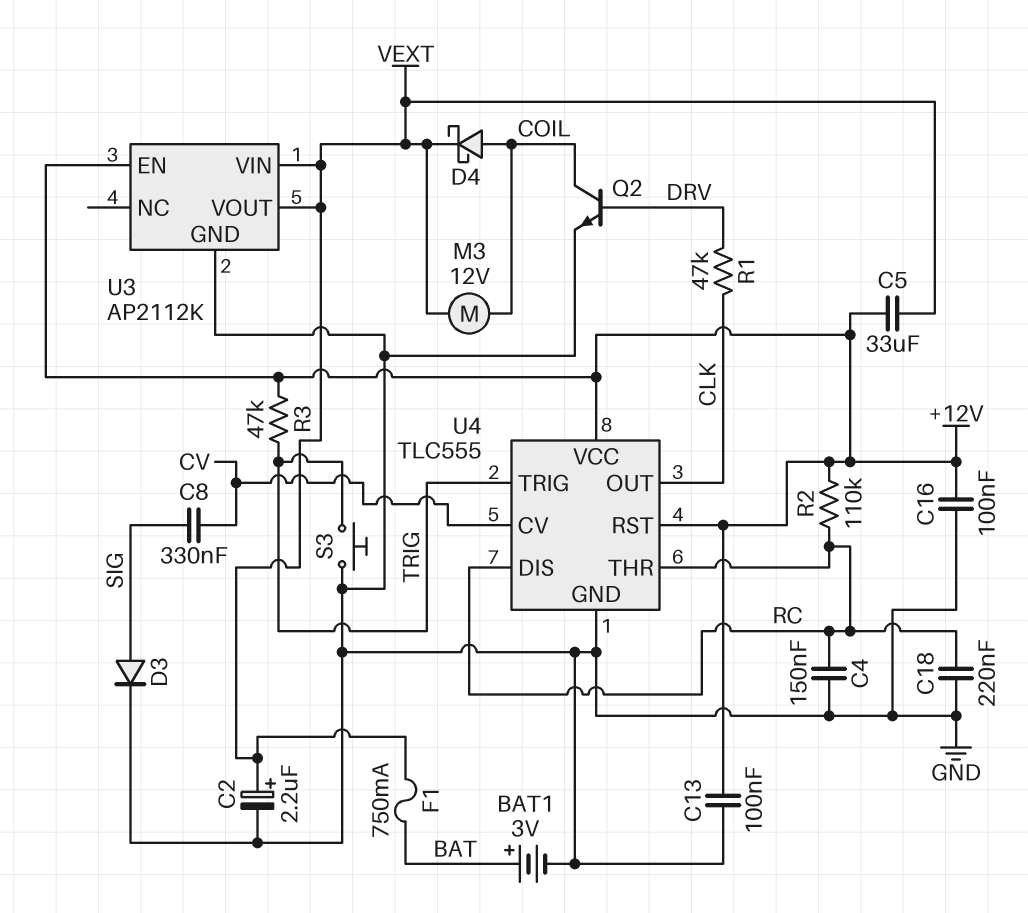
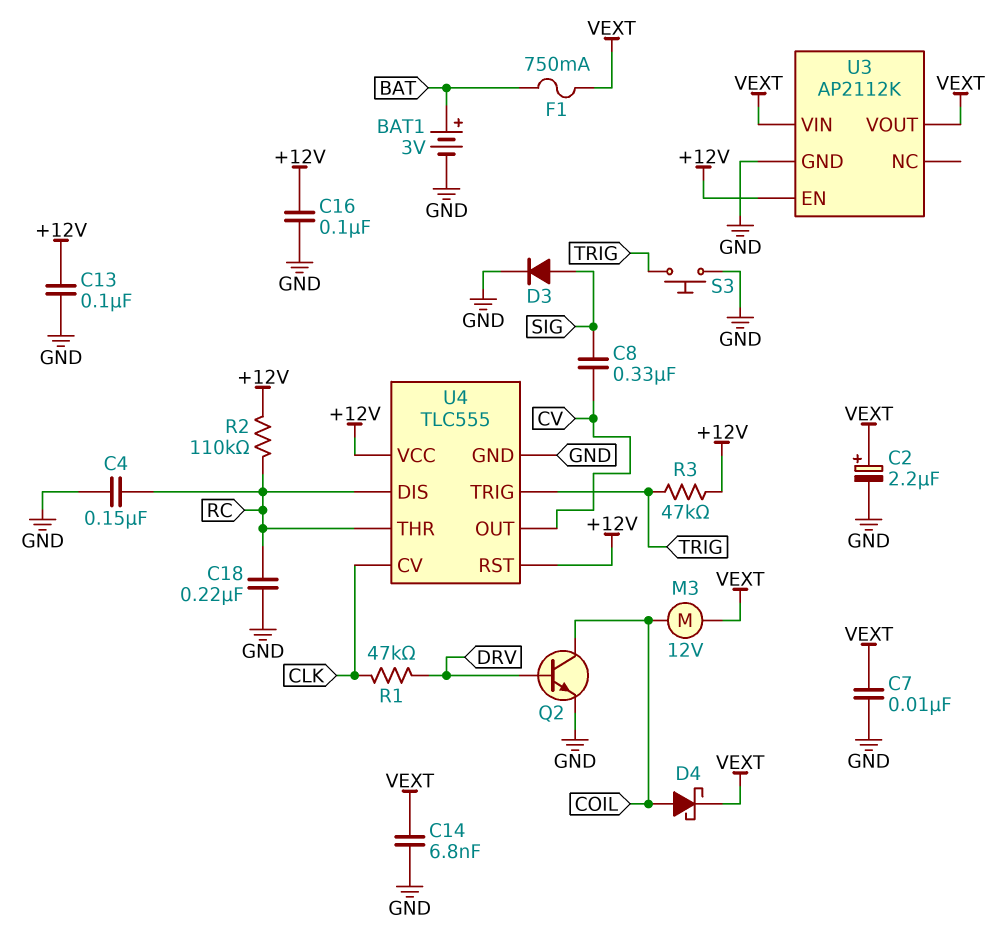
C5: 33uF (+12V, VEXT) -> none
C7: none -> 10nF (GND, VEXT)
C14: none -> 6.8nF (GND, VEXT)
U4 pin CV: CV -> CLK
U4 pin OUT: CLK -> CV

